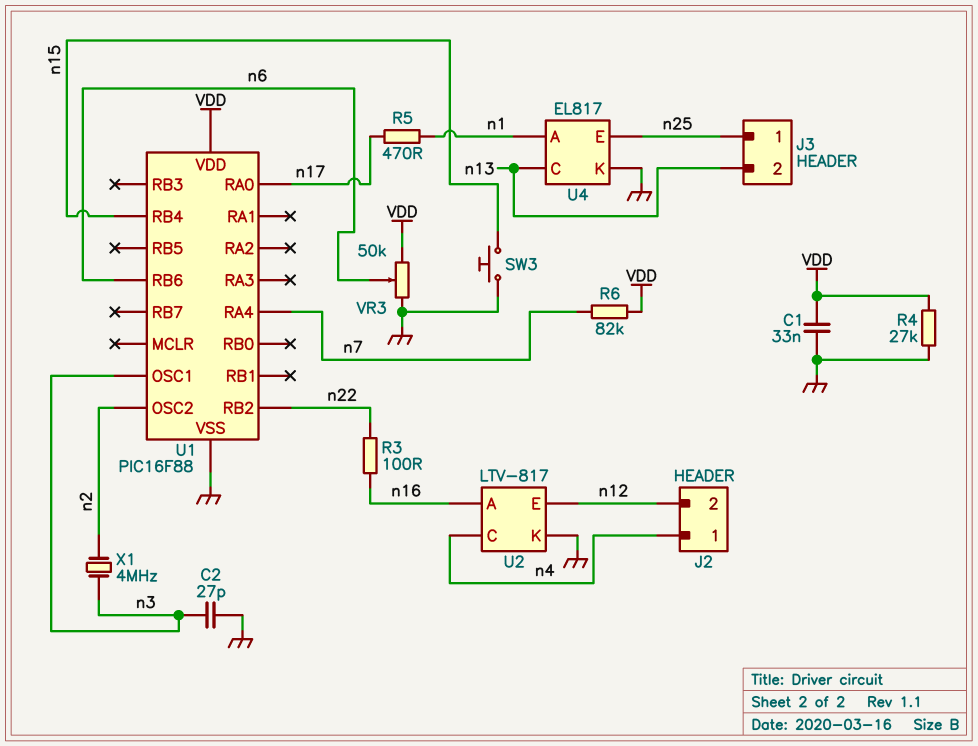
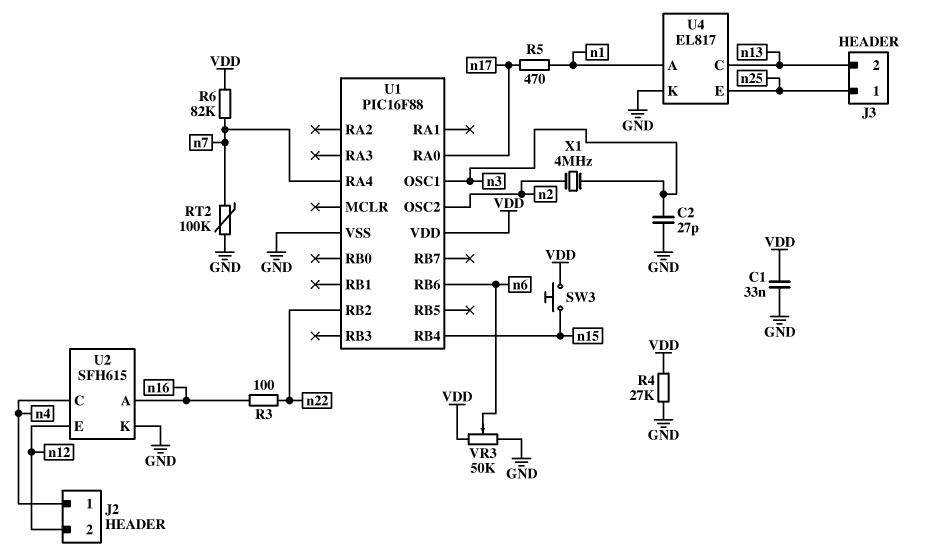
RT2: none -> 100k (GND, n7)
SW3: button (GND, n15) -> button (VDD, n15)
U2: LTV-817 -> SFH615

